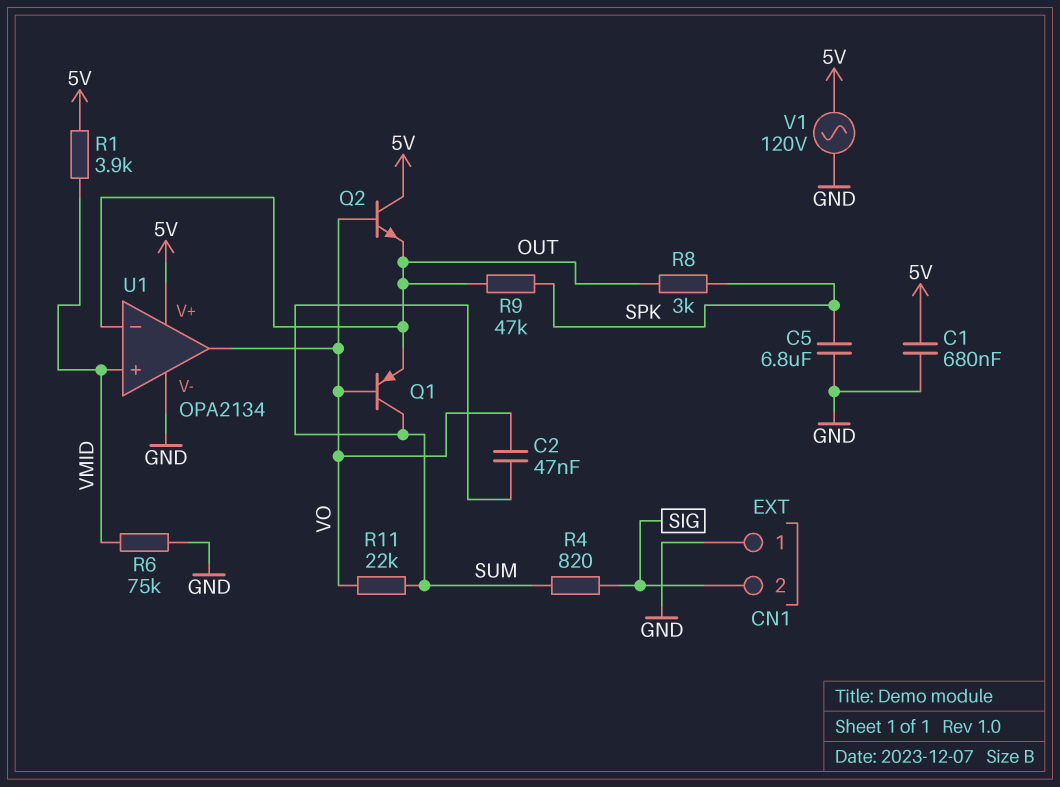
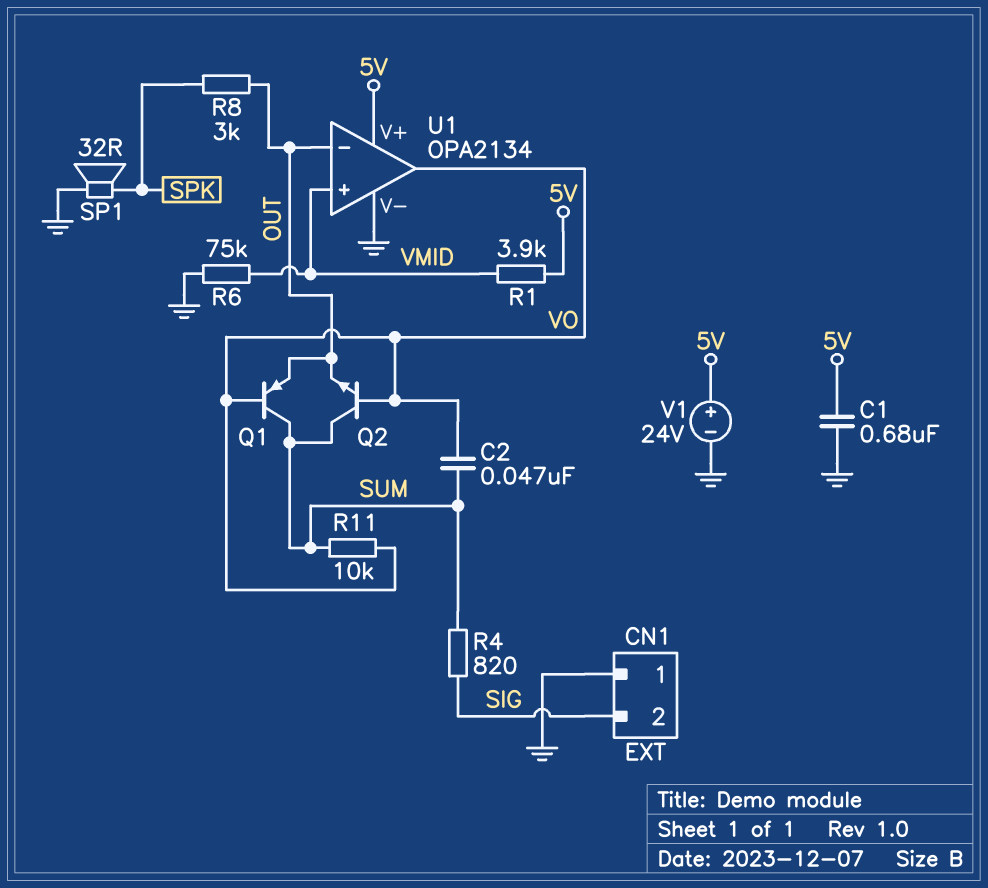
C5: 6.8uF (GND, SPK) -> none
Q2: NPN (B VO, C 5V, E OUT) -> NPN (B VO, C SUM, E OUT)
R9: 47k (OUT, SPK) -> none
R11: 22k (SUM, VO) -> 10k (SUM, VO)
SP1: none -> speaker 32R (GND, SPK)
V1: AC 120V (5V, GND) -> 24V (plus 5V, minus GND)

